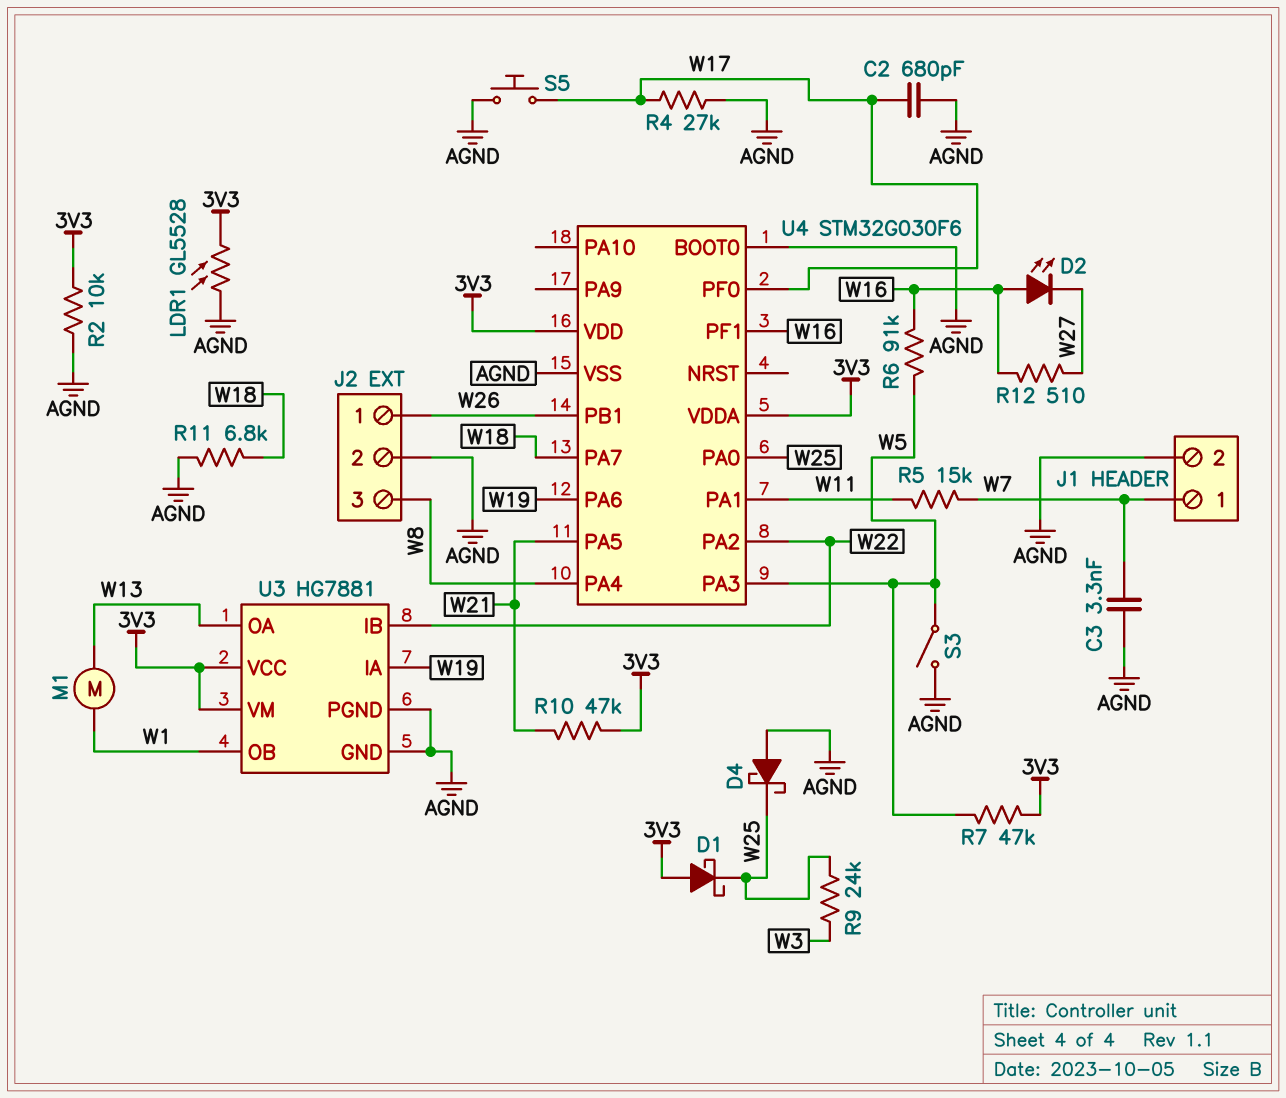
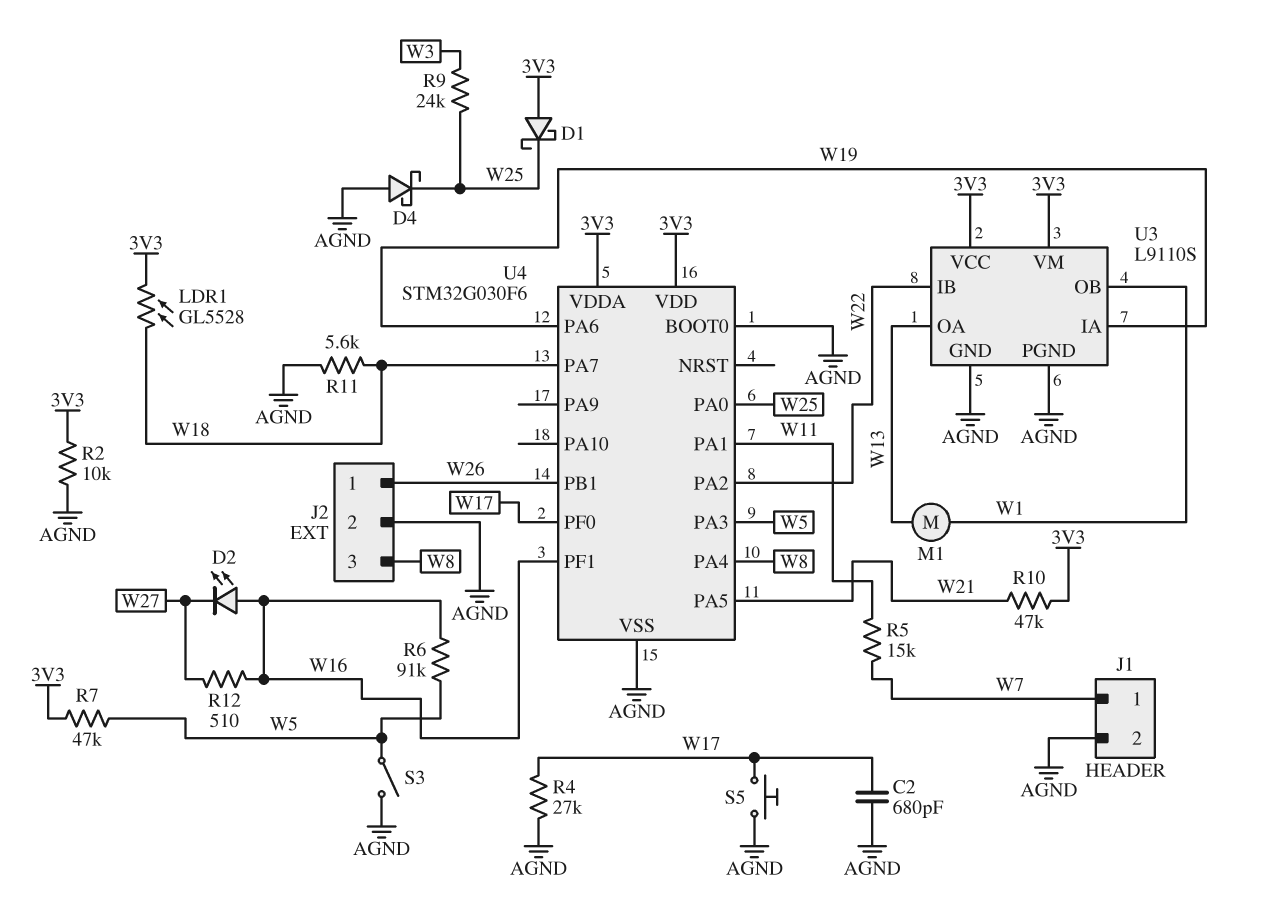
C3: 3.3nF (AGND, W7) -> none
LDR1: GL5528 (3V3, AGND) -> GL5528 (3V3, W18)
R11: 6.8k (AGND, W18) -> 5.6k (AGND, W18)
U3: HG7881 -> L9110S

